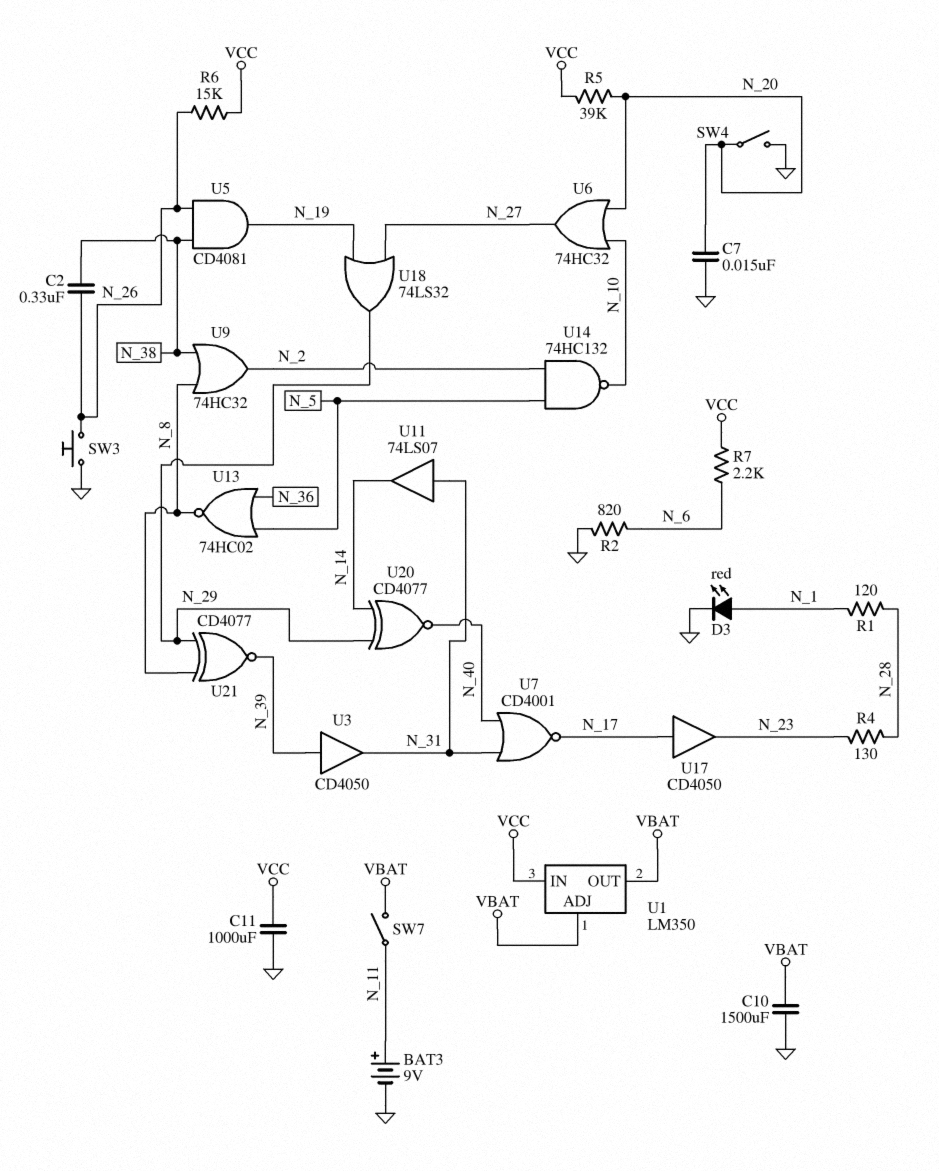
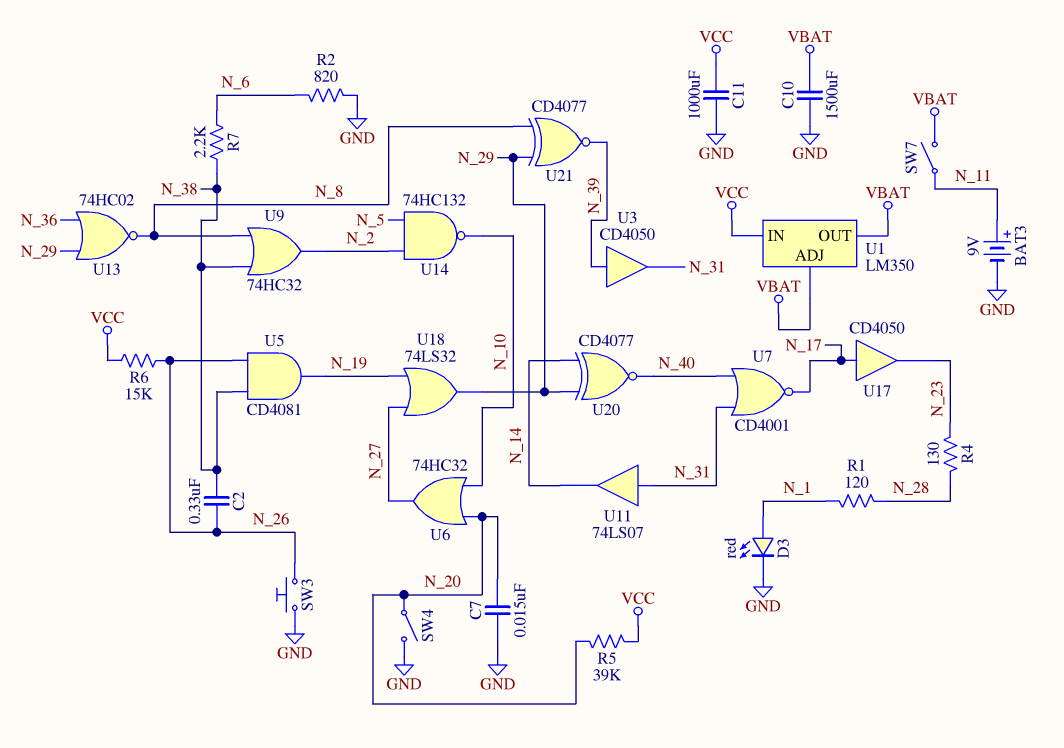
R7: 2.2k (N_6, VCC) -> 2.2k (N_6, N_38)
U13: NOR 74HC02 (in N_5, in N_36, out N_8) -> NOR 74HC02 (in N_29, in N_36, out N_8)

